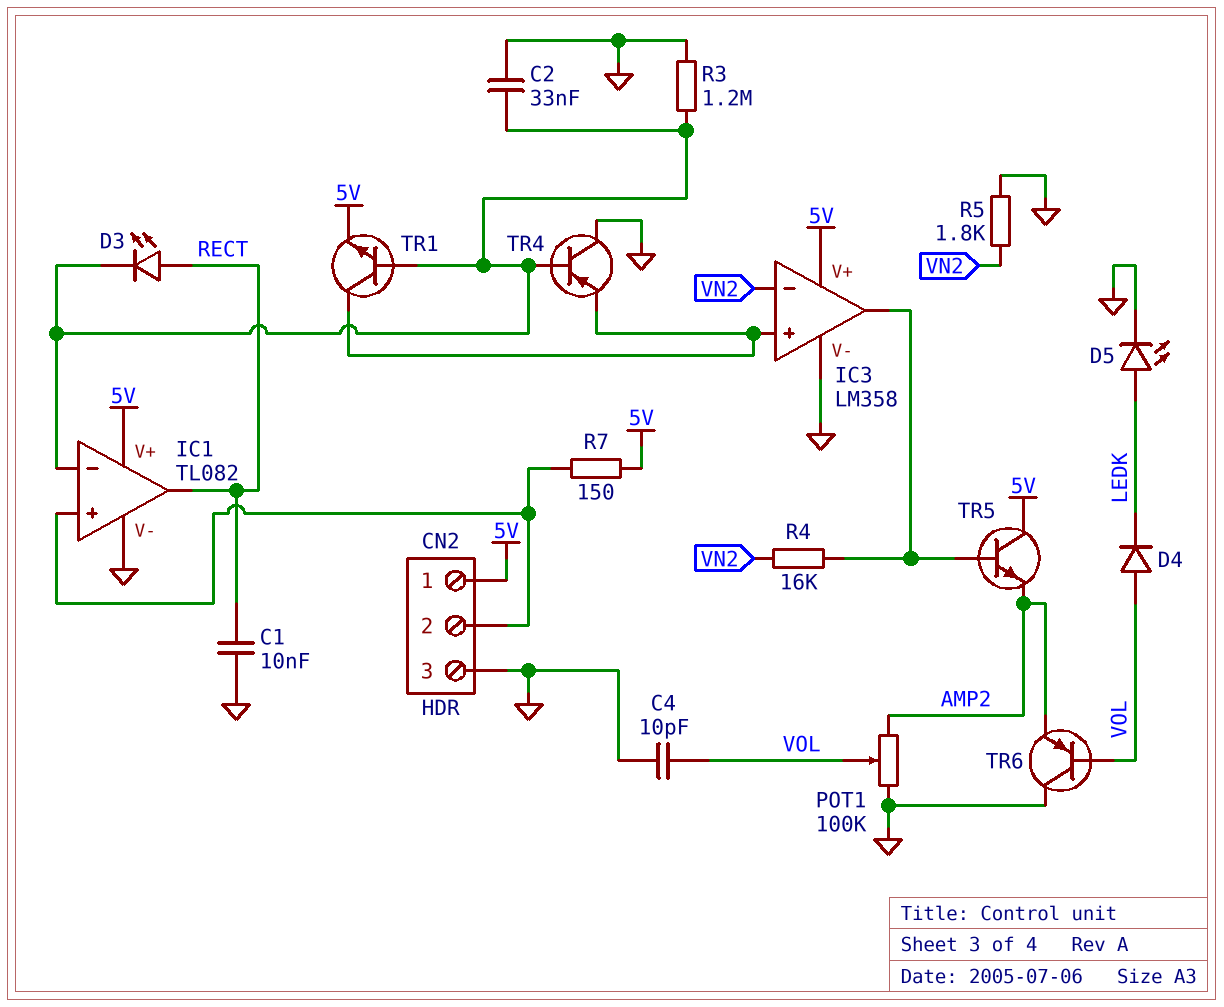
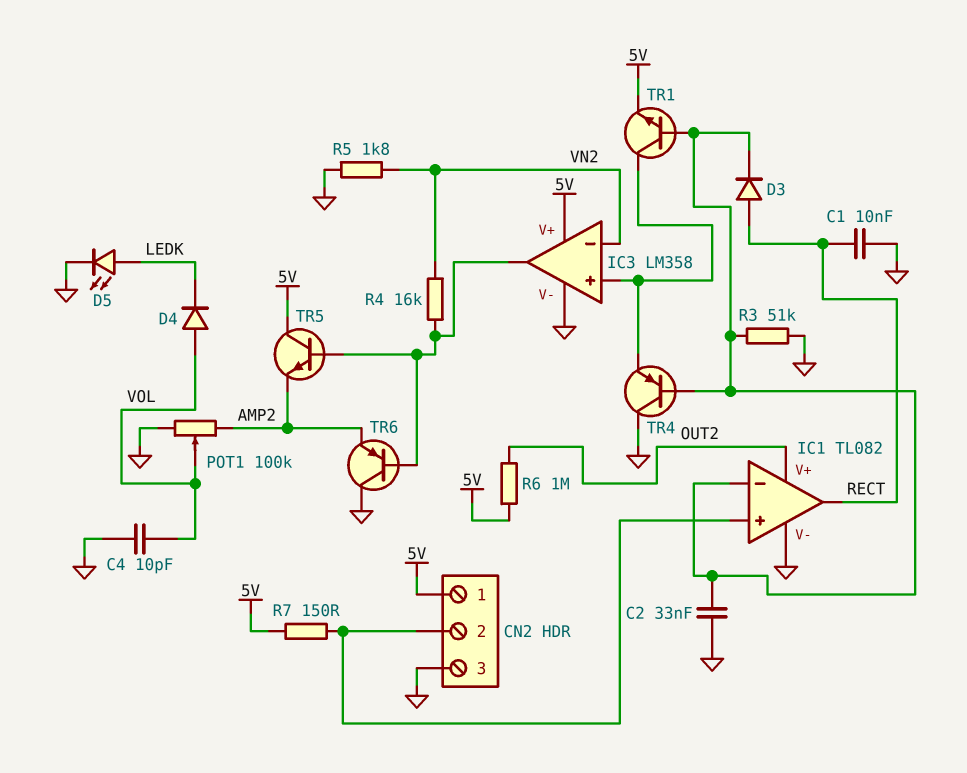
D3: LED (A RECT, K IC1/in-) -> diode (A RECT, K IC1/in-)
IC1 pin V+: 5V -> OUT2
R3: 1.2M (GND, IC1/in-) -> 51k (GND, IC1/in-)
R6: none -> 1M (5V, OUT2)
TR6: PNP (B VOL, C GND, E AMP2) -> PNP (B IC3/out, C GND, E AMP2)

